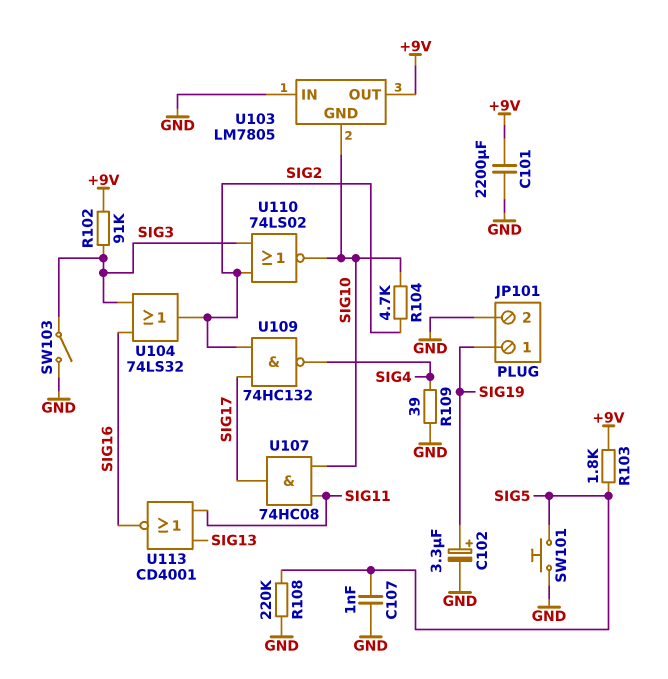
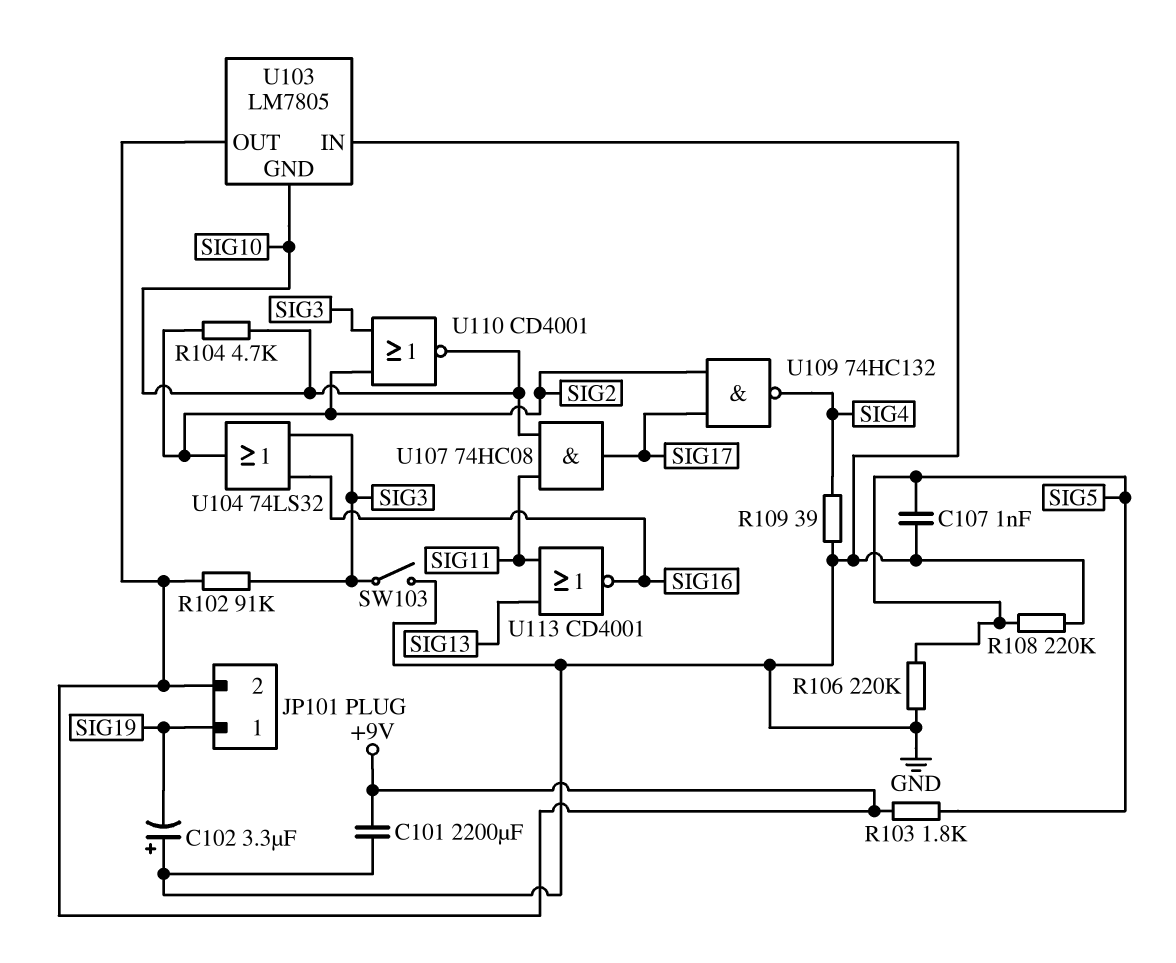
C102: 3.3uF (plus SIG19, minus GND) -> 3.3uF (plus GND, minus SIG19)
JP101 pin 2: GND -> +9V
R106: none -> 220k (GND, SIG5)
SW101: button (GND, SIG5) -> none
U110: NOR 74LS02 (in SIG2, in SIG3, out SIG10) -> NOR CD4001 (in SIG2, in SIG3, out SIG10)

